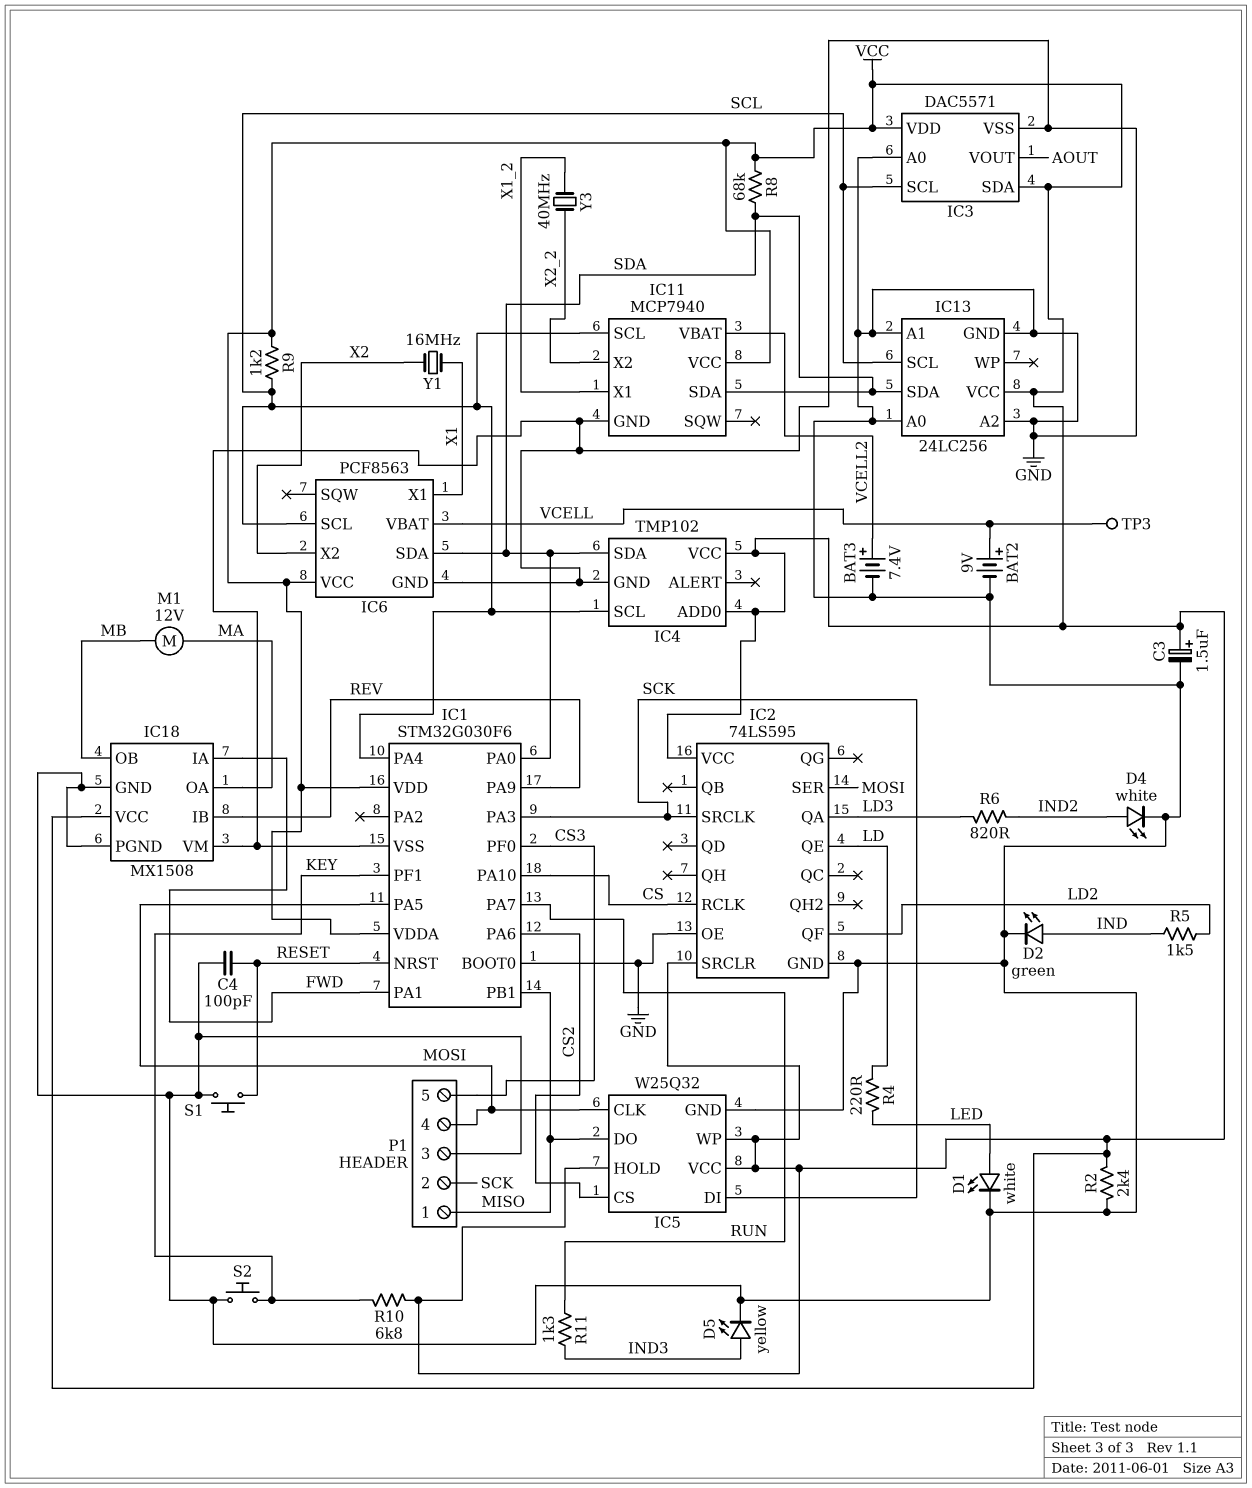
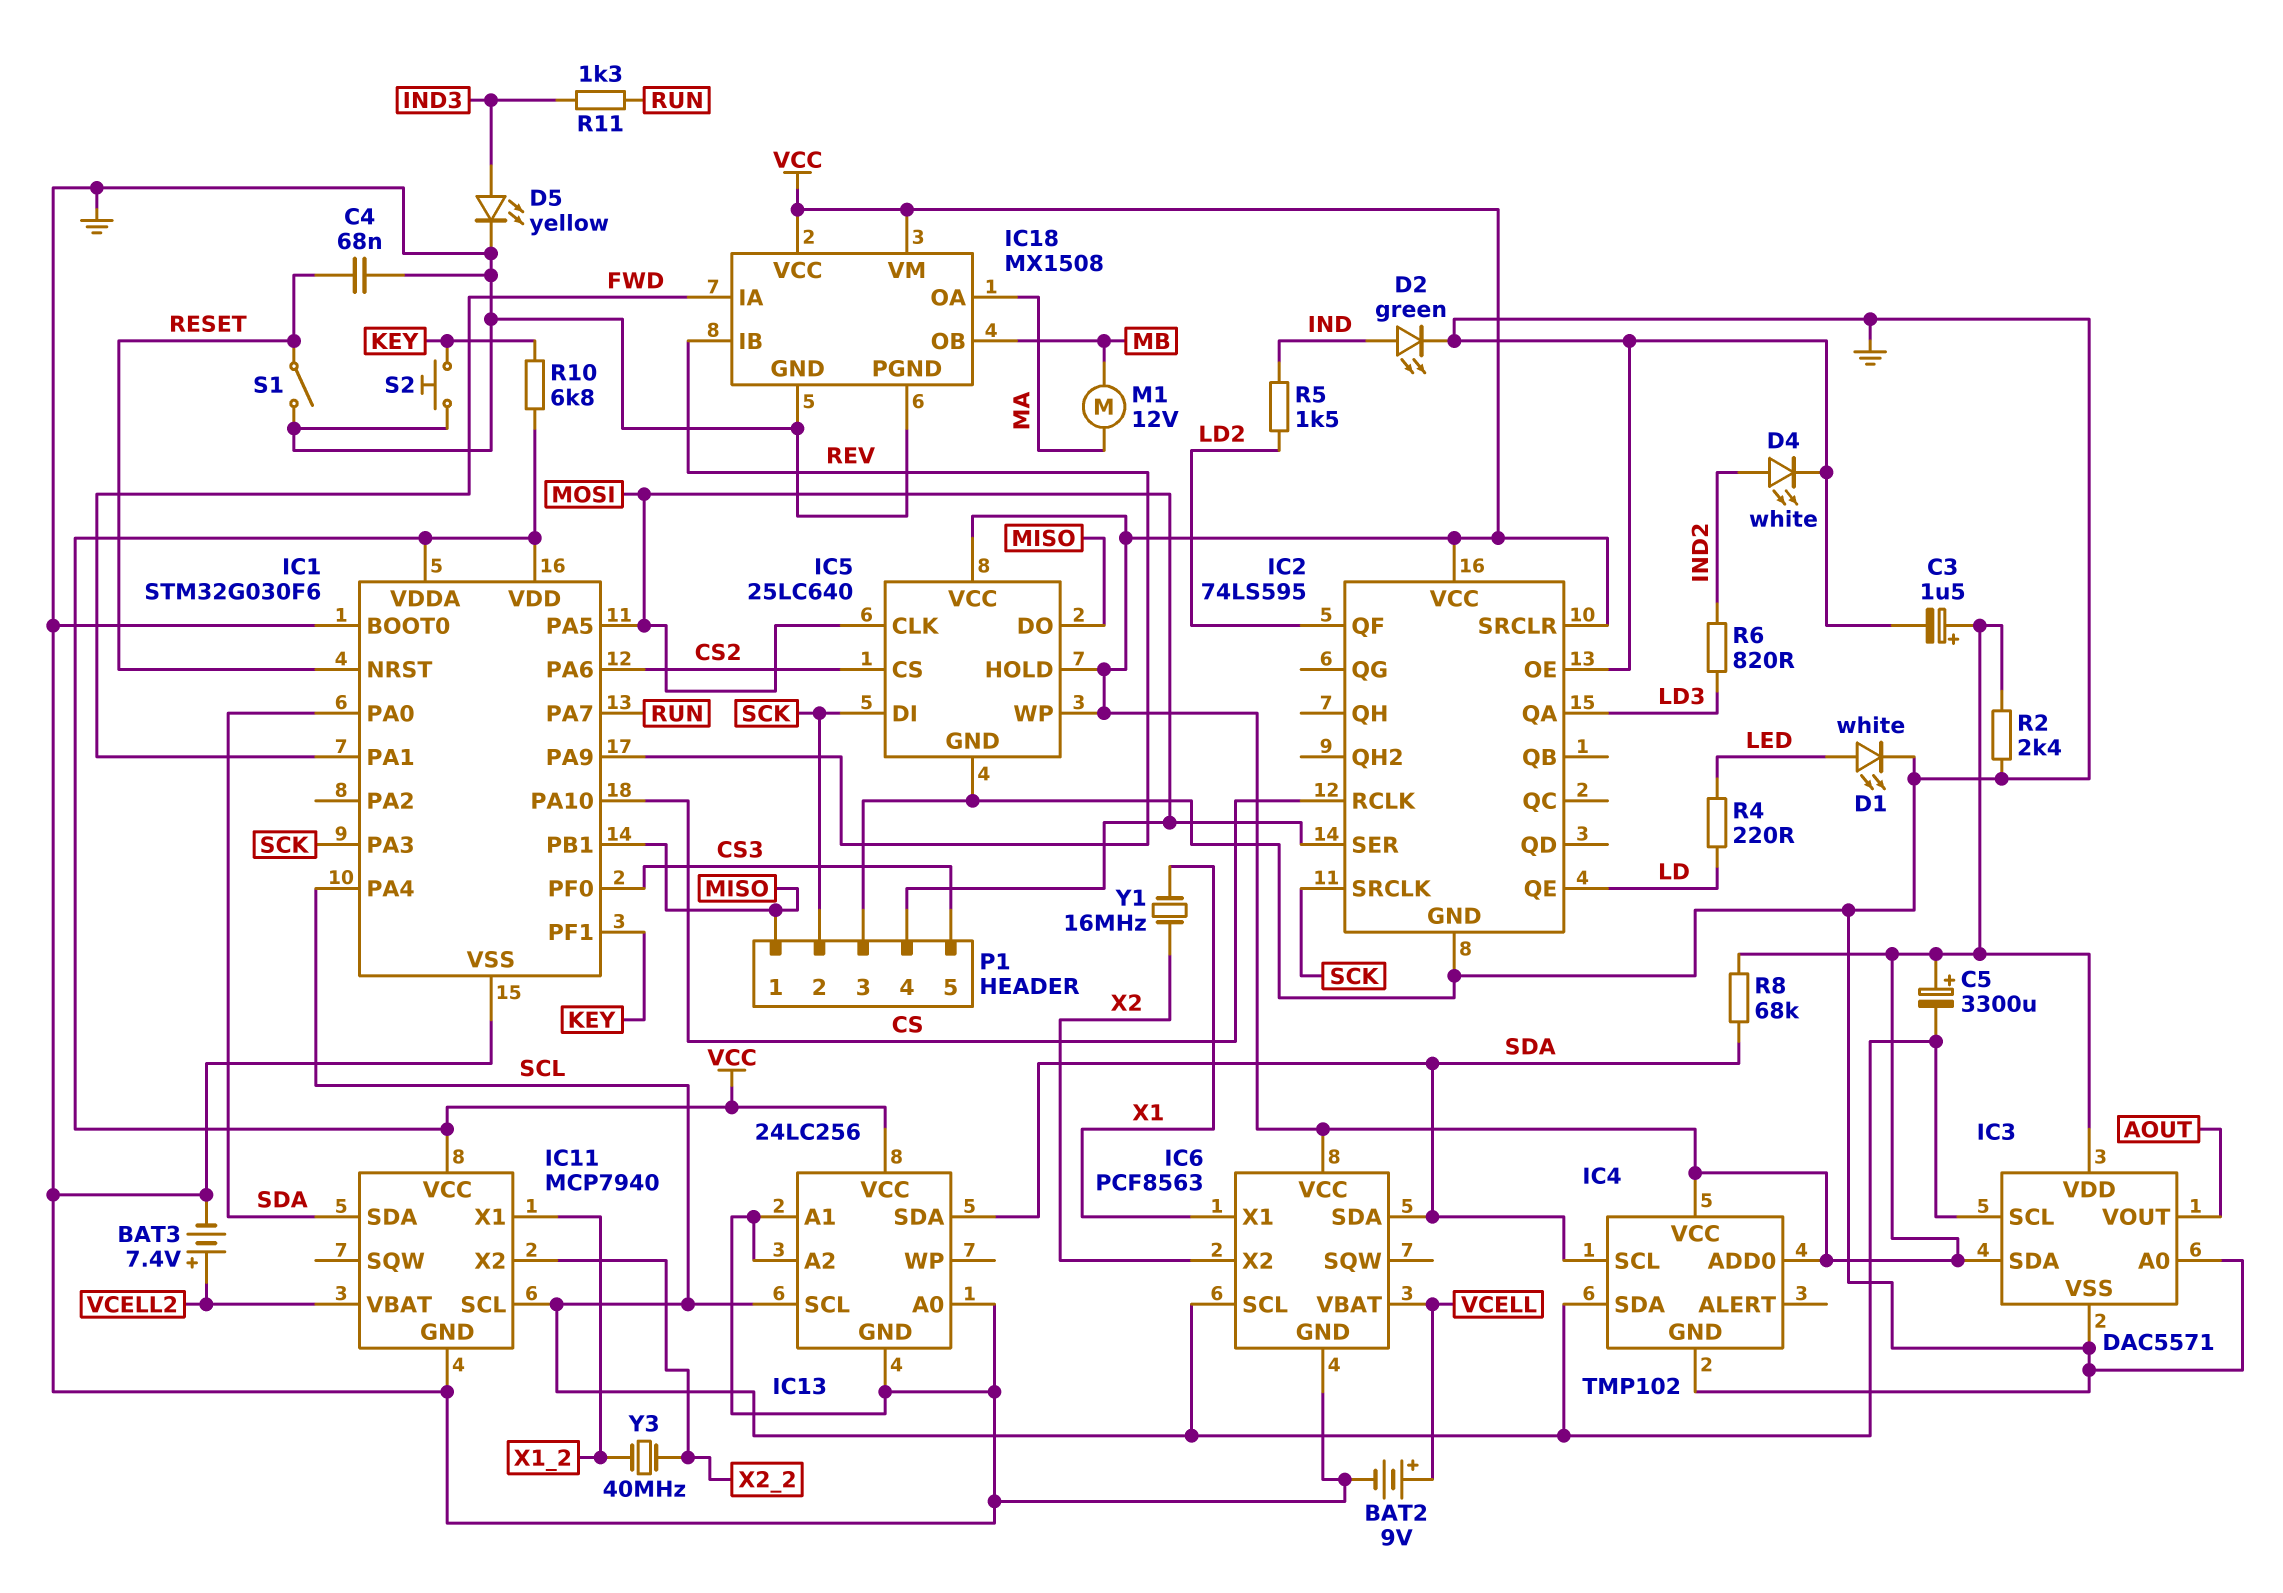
C4: 100pF (GND, RESET) -> 68nF (GND, RESET)
C5: none -> 3300uF (plus VCC, minus SCL)
IC4 pin SCL: SCL -> SDA
IC4 pin SDA: SDA -> SCL
IC5: W25Q32 -> 25LC640
IC18 pin VM: GND -> VCC
R9: 1.2k (SCL, VCC) -> none
S1: button (GND, RESET) -> switch (GND, RESET)
TP3: test point (VCELL) -> none

